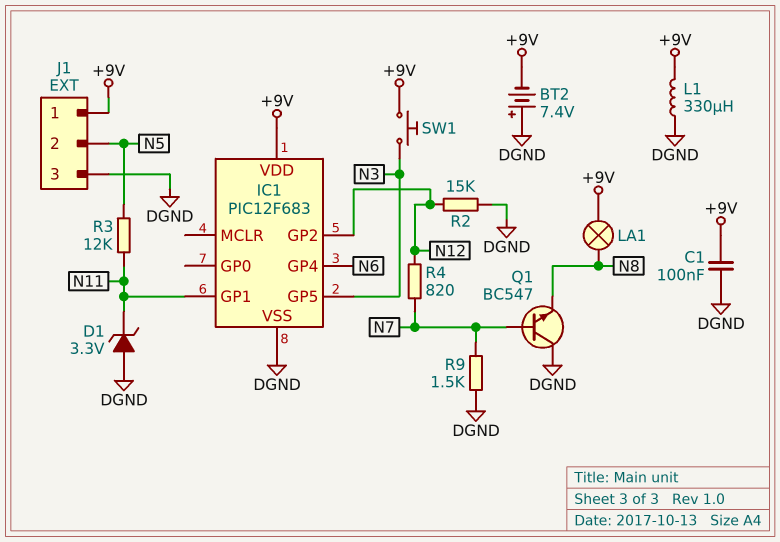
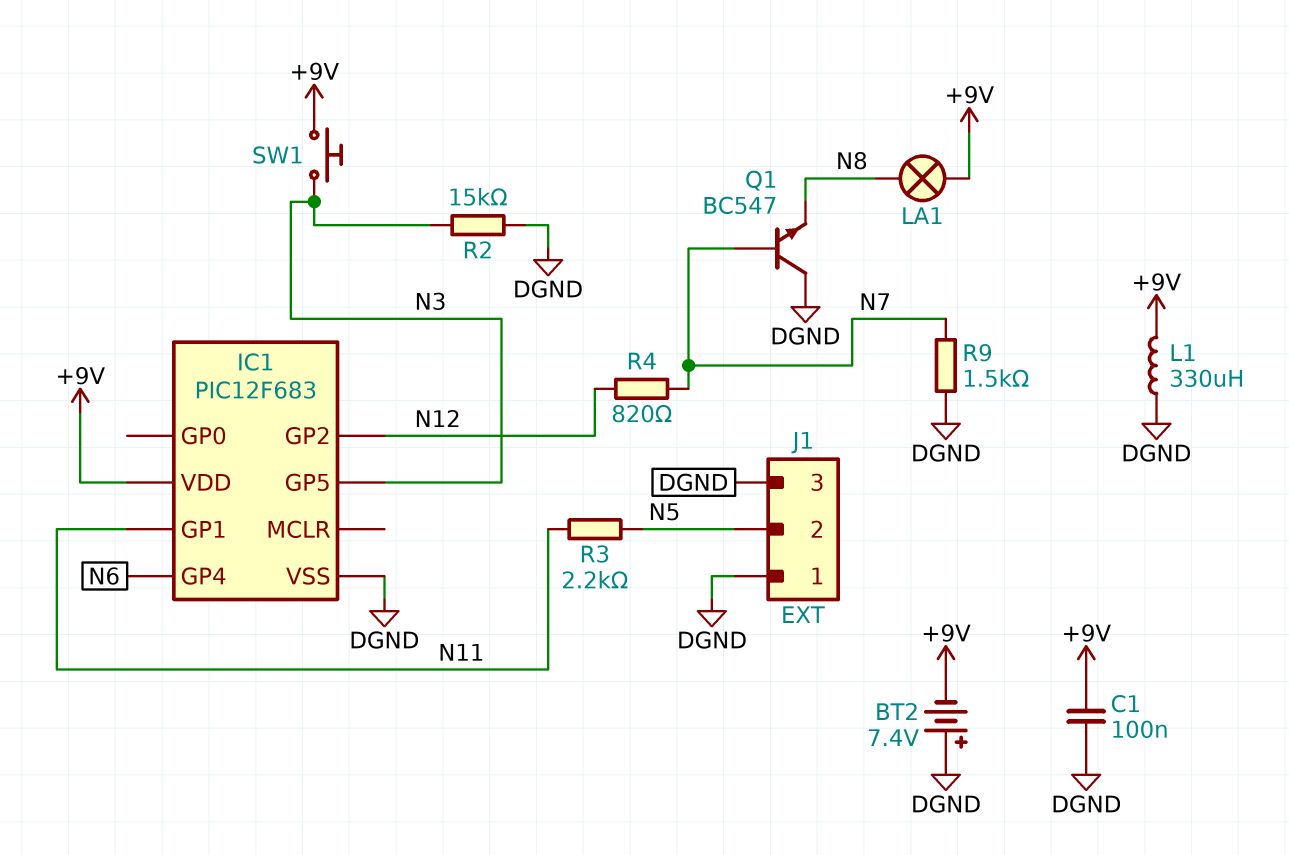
D1: zener 3.3V (A DGND, K N11) -> none
J1 pin 1: +9V -> DGND
R2: 15k (DGND, N12) -> 15k (DGND, N3)
R3: 12k (N5, N11) -> 2.2k (N5, N11)

